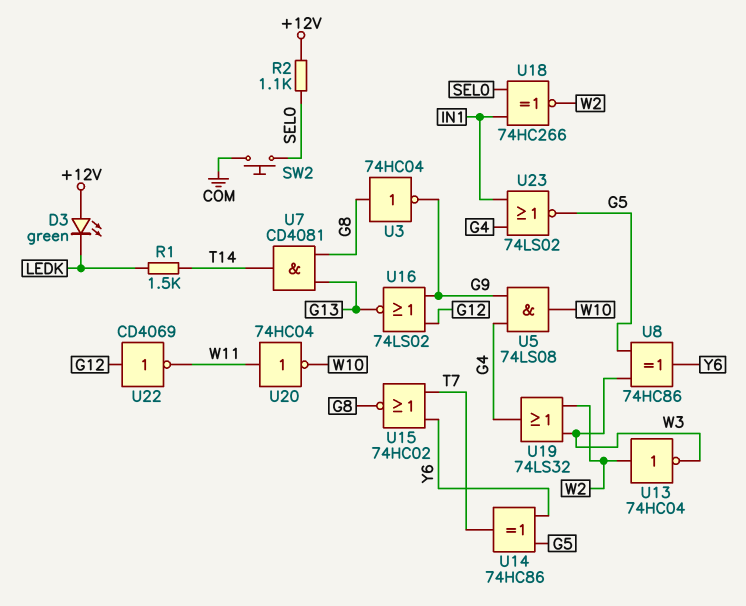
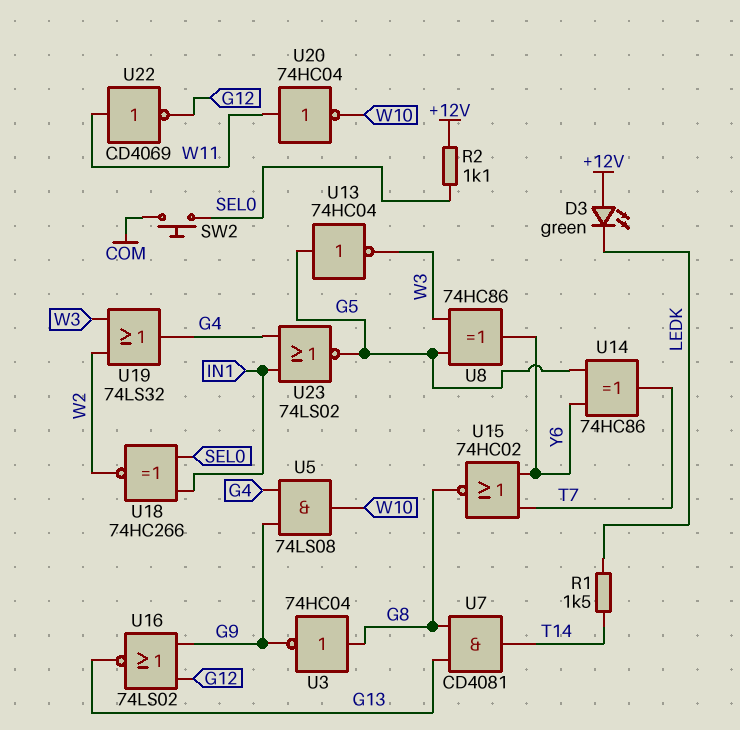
U13: NOT 74HC04 (in W2, out W3) -> NOT 74HC04 (in G5, out W3)
U22: NOT CD4069 (in G12, out W11) -> NOT CD4069 (in W11, out G12)

